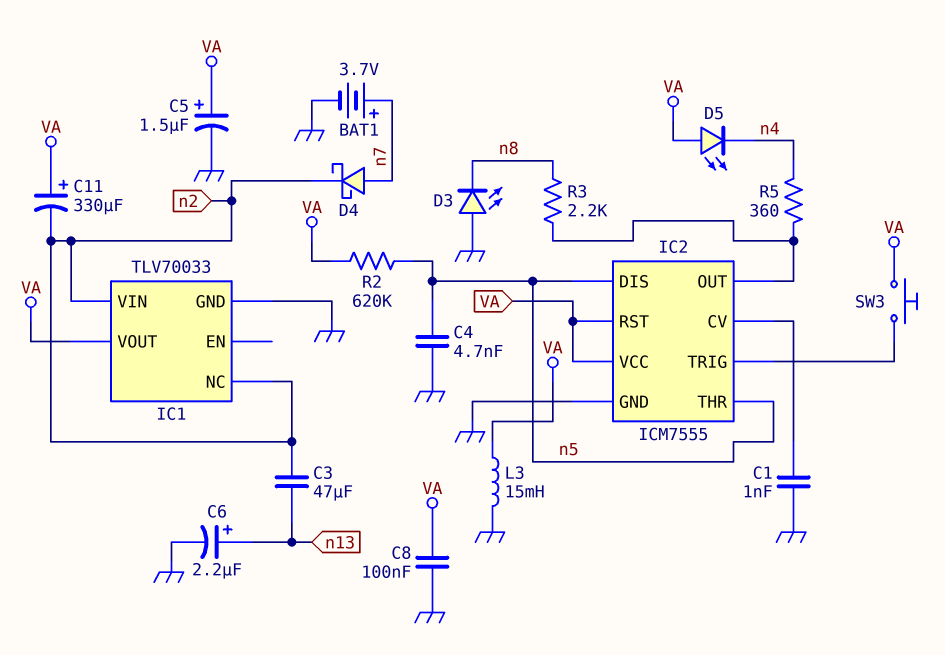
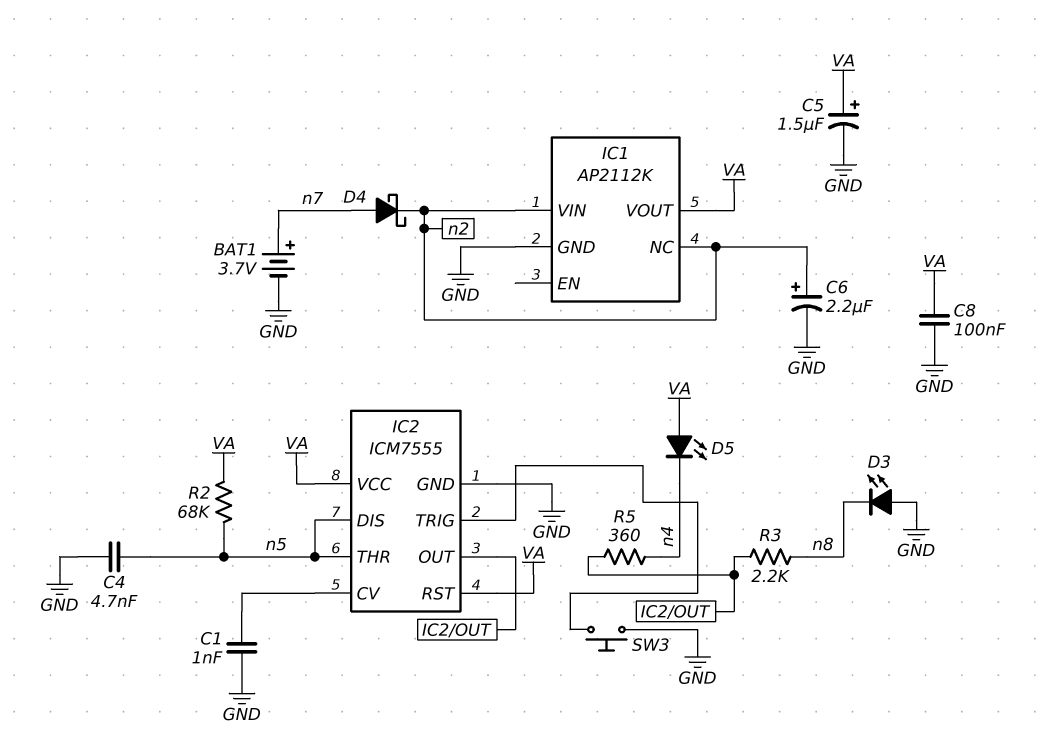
C3: 47uF (n2, n13) -> none
C6: 2.2uF (plus n13, minus GND) -> 2.2uF (plus n2, minus GND)
C11: 330uF (plus VA, minus n2) -> none
IC1: TLV70033 -> AP2112K
L3: 15mH (GND, VA) -> none
R2: 620k (VA, n5) -> 68k (VA, n5)
SW3: button (IC2/TRIG, VA) -> button (GND, IC2/TRIG)

